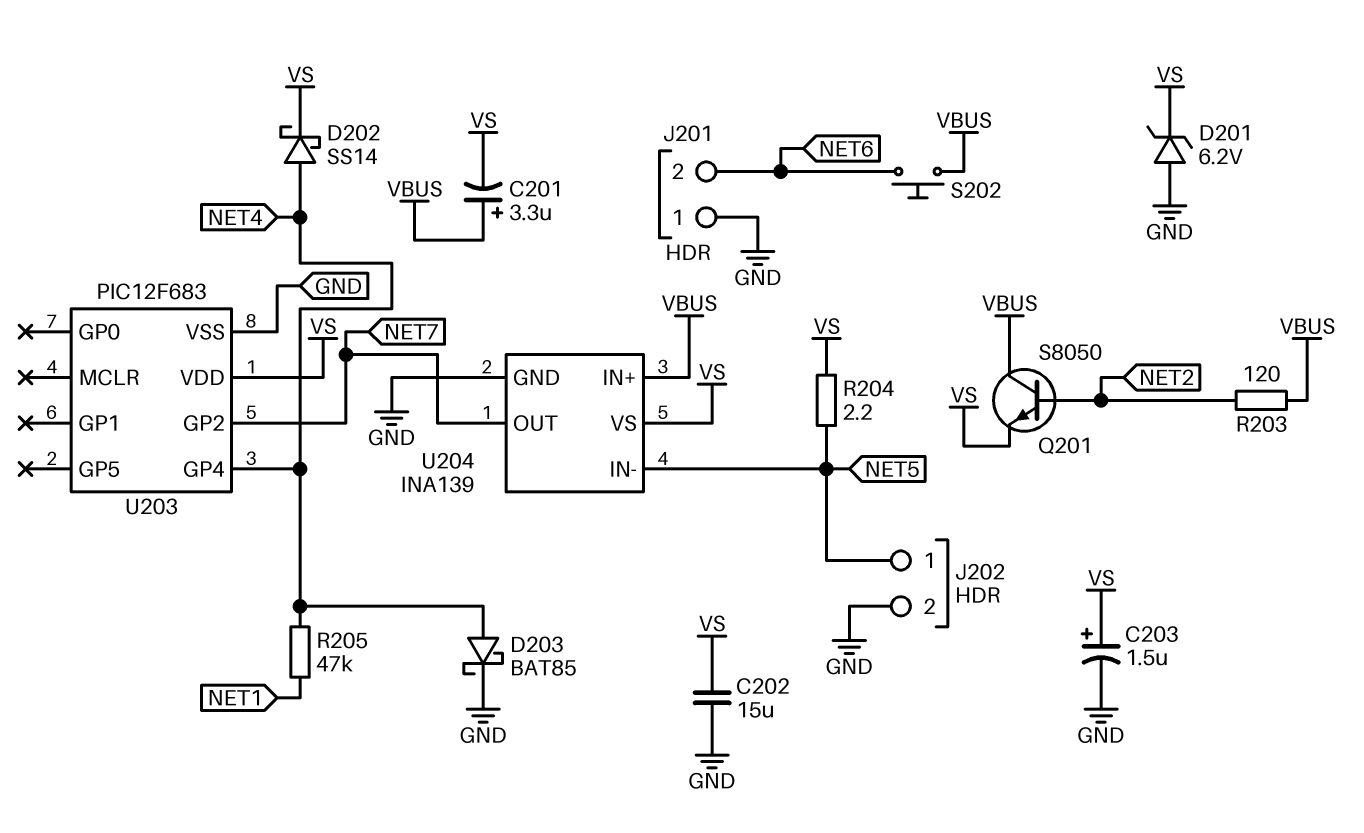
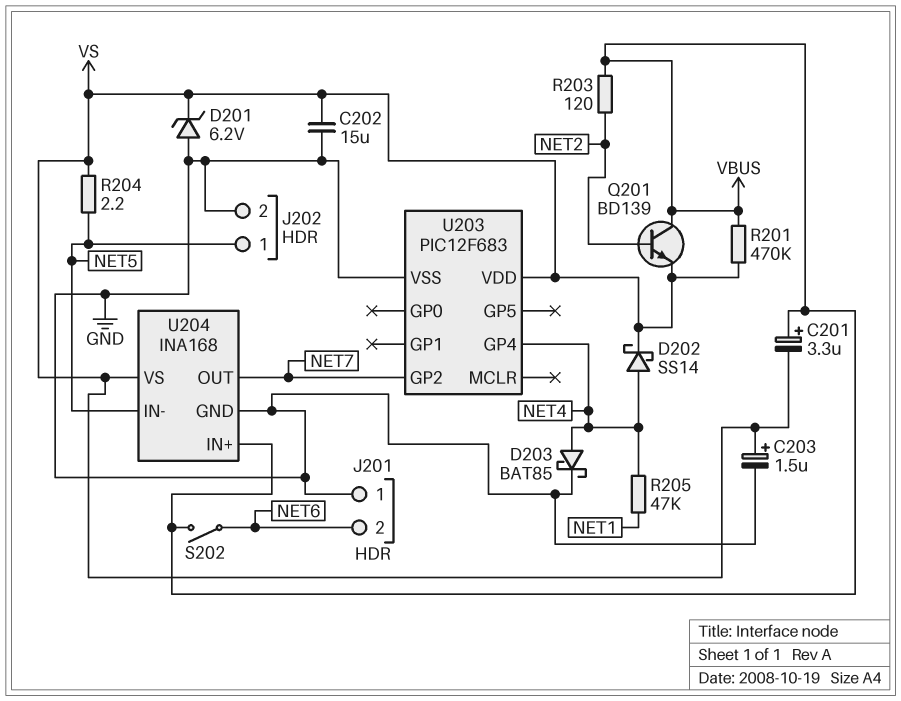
Q201: NPN S8050 (B NET2, C VBUS, E VS) -> NPN BD139 (B NET2, C VBUS, E VS)
R201: none -> 470k (VBUS, VS)
S202: button (NET6, VBUS) -> switch (NET6, VBUS)
U204: INA139 -> INA168

